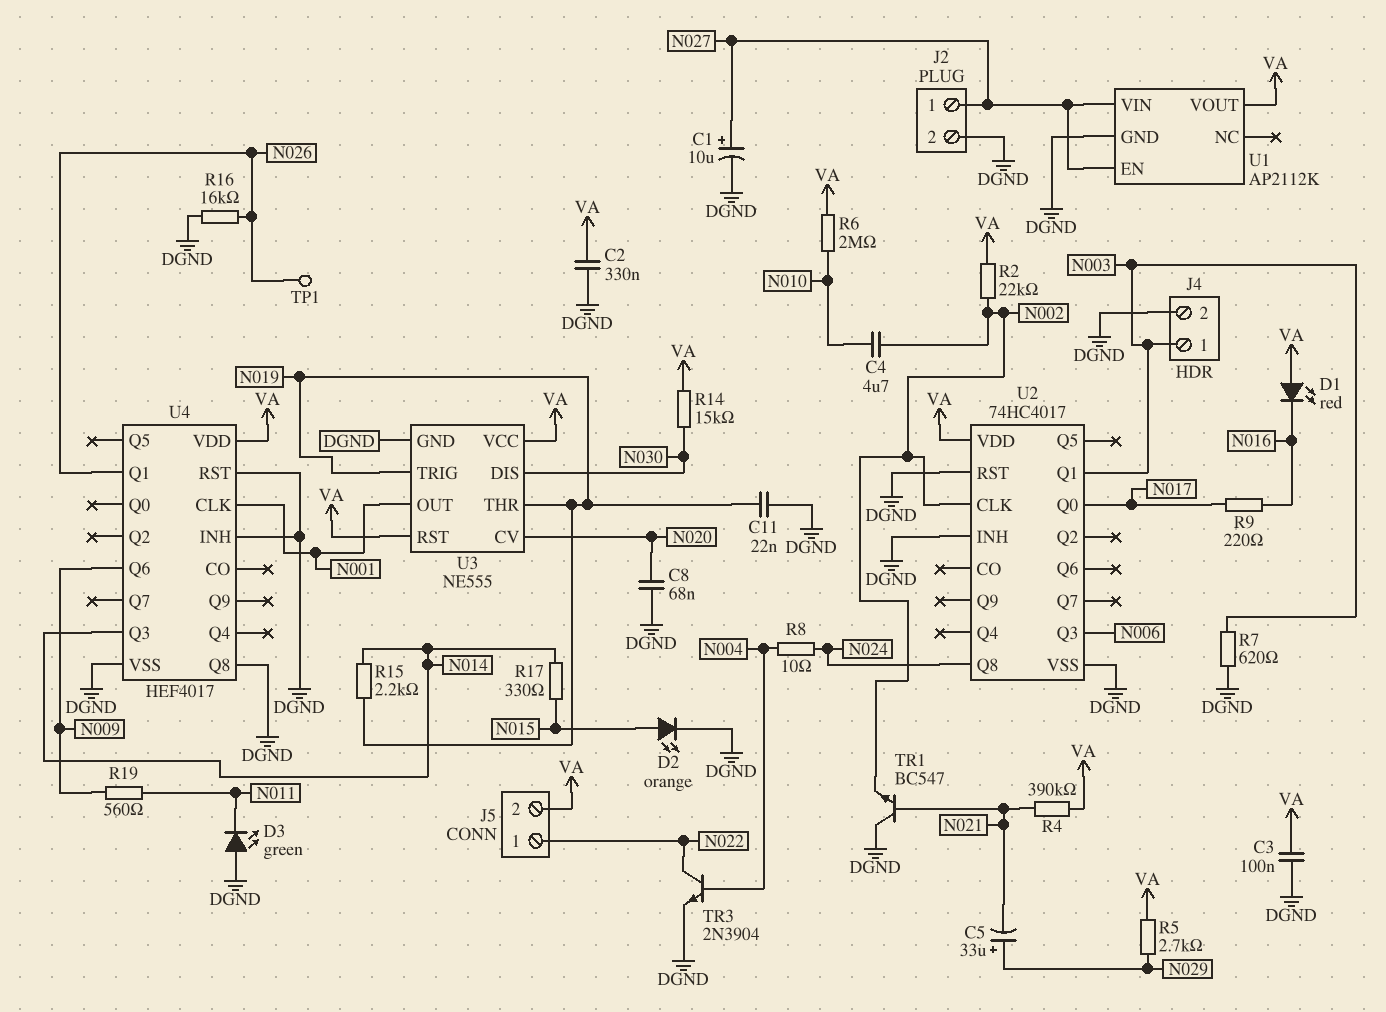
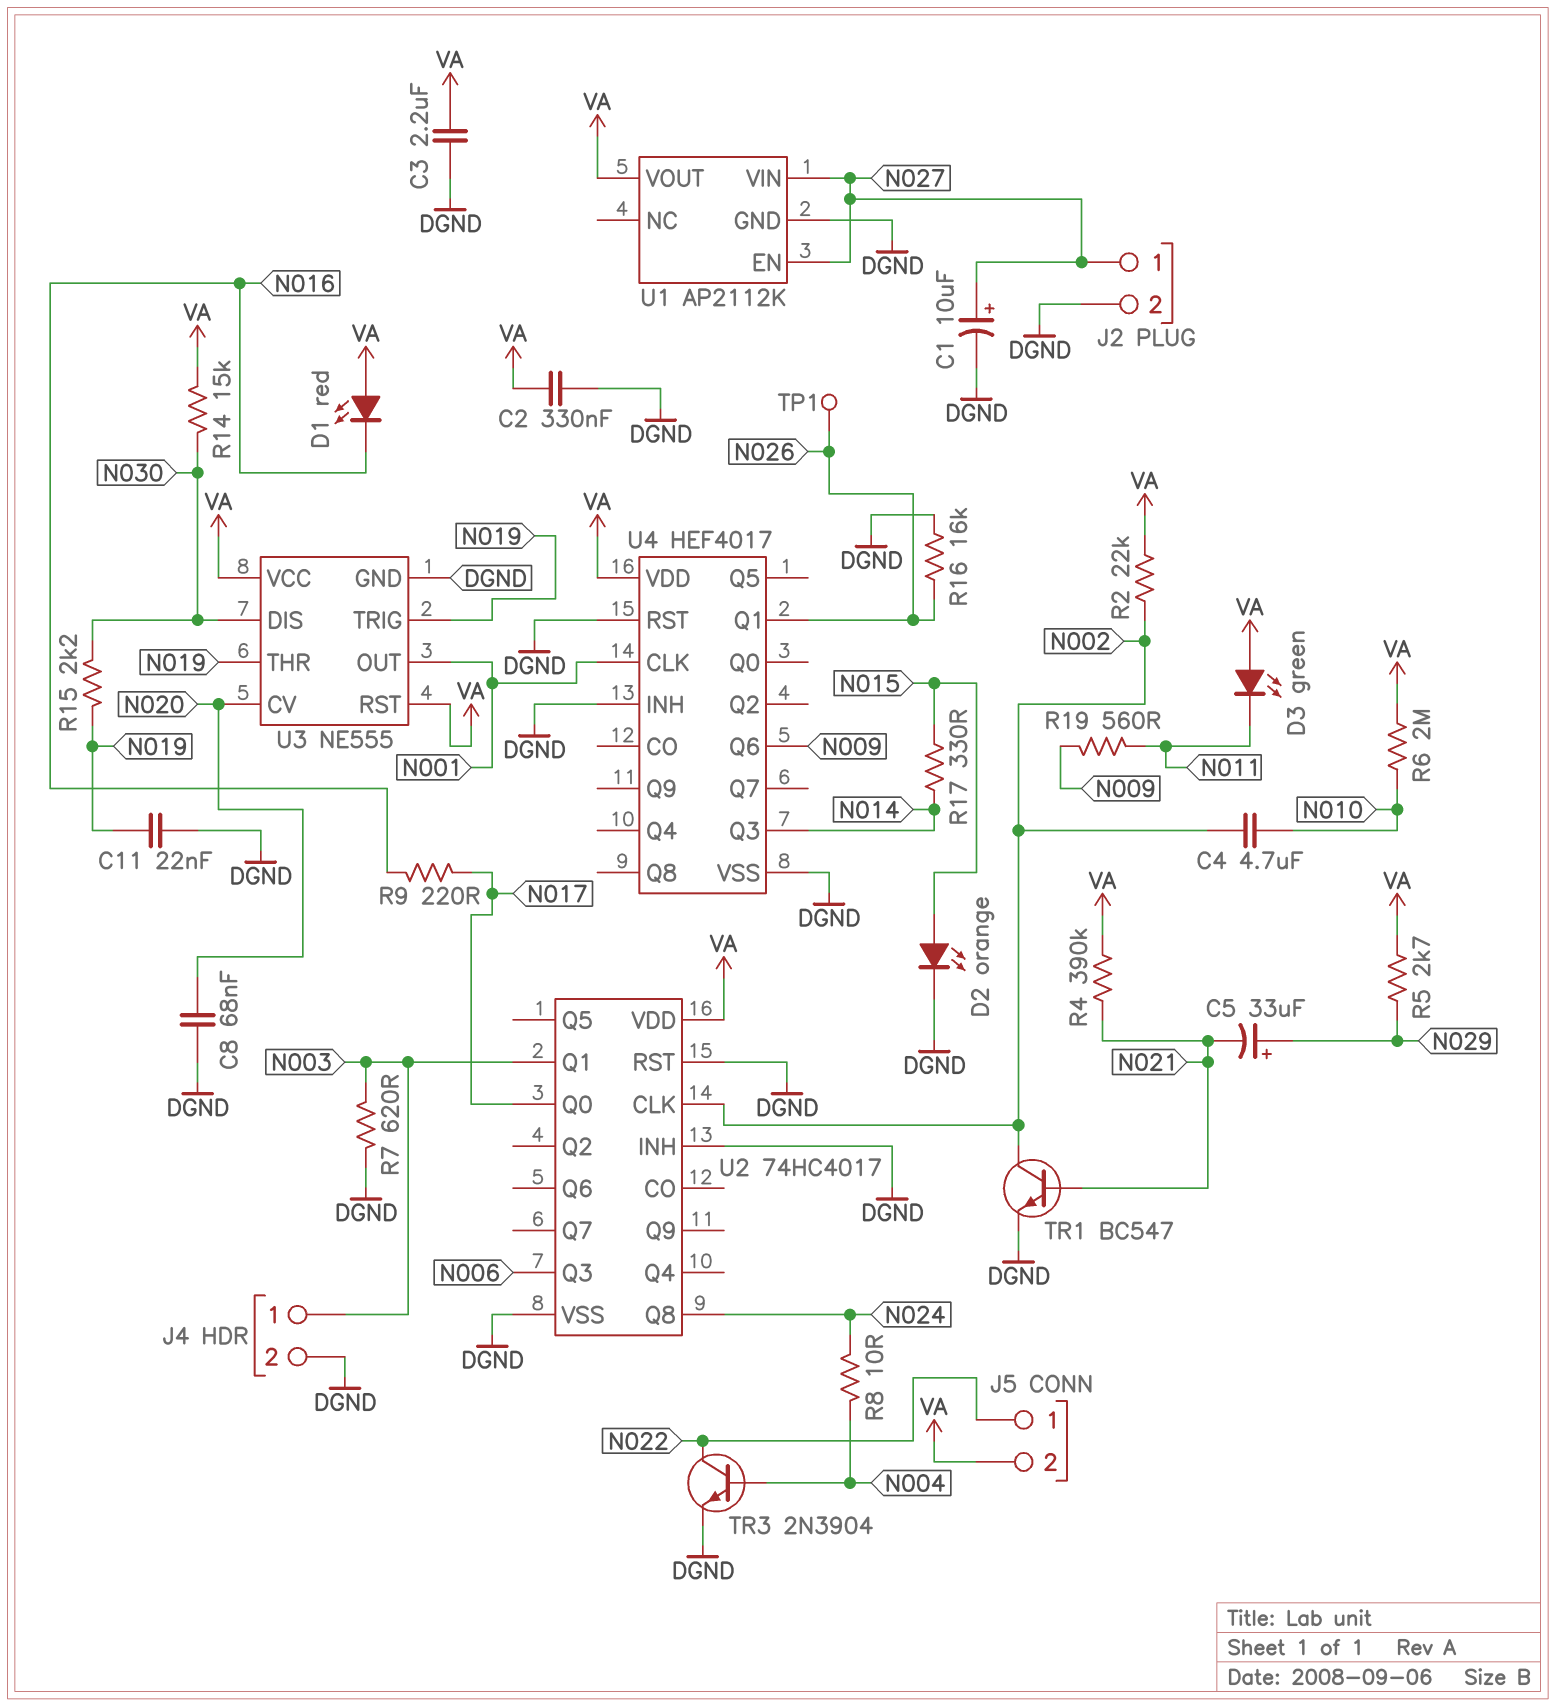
C3: 100nF (DGND, VA) -> 2.2uF (DGND, VA)
D3: LED green (A DGND, K N011) -> LED green (A VA, K N011)
R15: 2.2k (N014, N019) -> 2.2k (N019, N030)
TR1: NPN BC547 (B N021, C DGND, E N002) -> NPN BC547 (B N021, C N002, E DGND)
U4 pin Q8: DGND -> none

